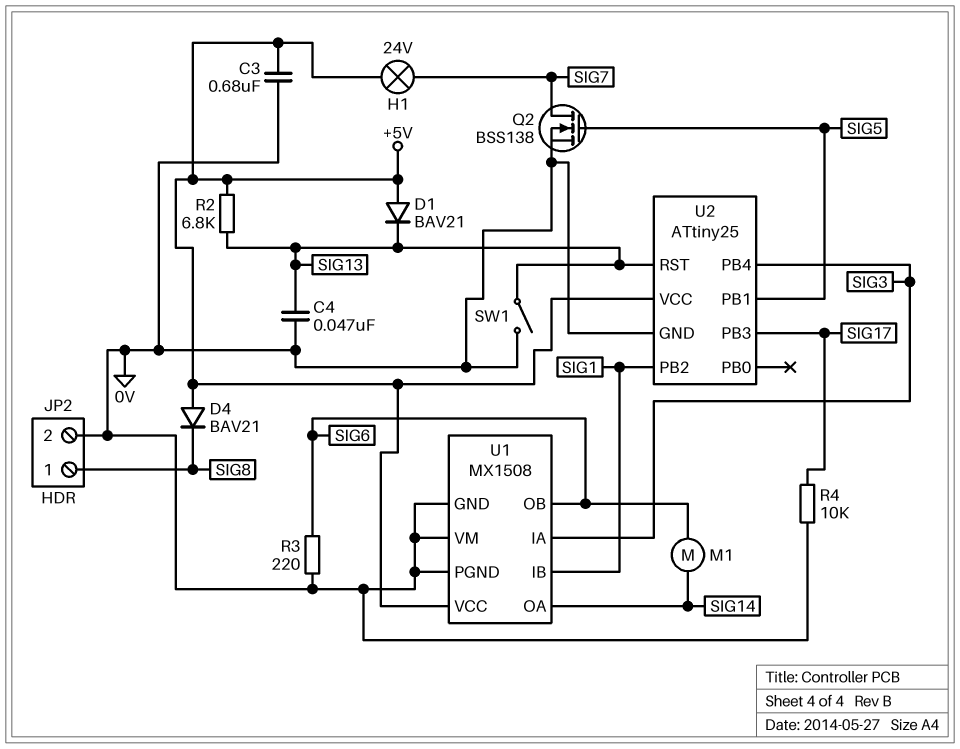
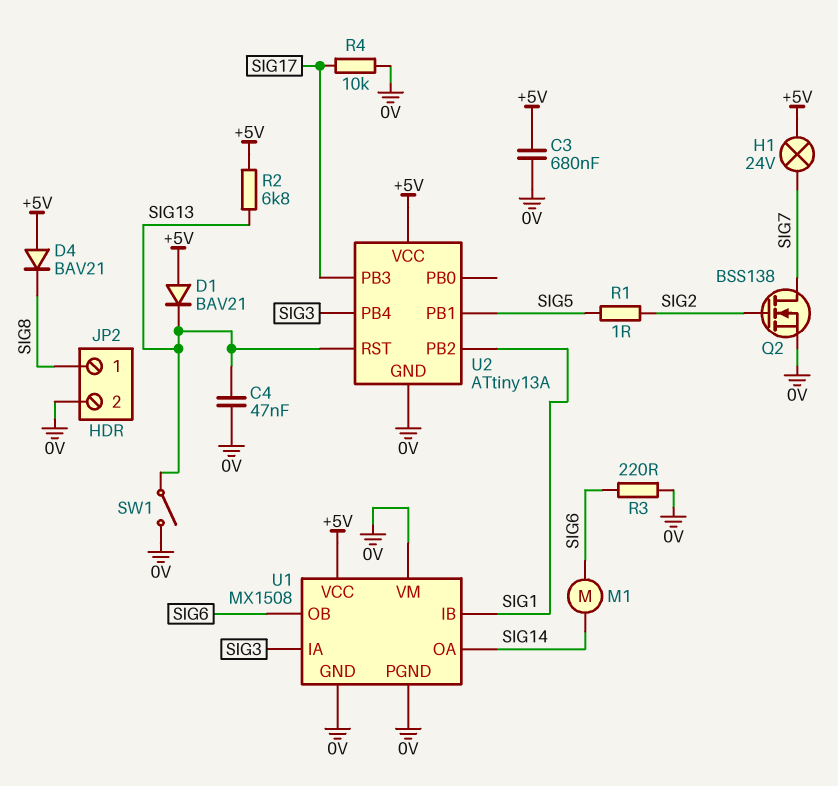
Q2: NMOS BSS138 (G SIG5, D SIG7, S 0V) -> NMOS BSS138 (G SIG2, D SIG7, S 0V)
R1: none -> 1 (SIG2, SIG5)
U2: ATtiny25 -> ATtiny13A

